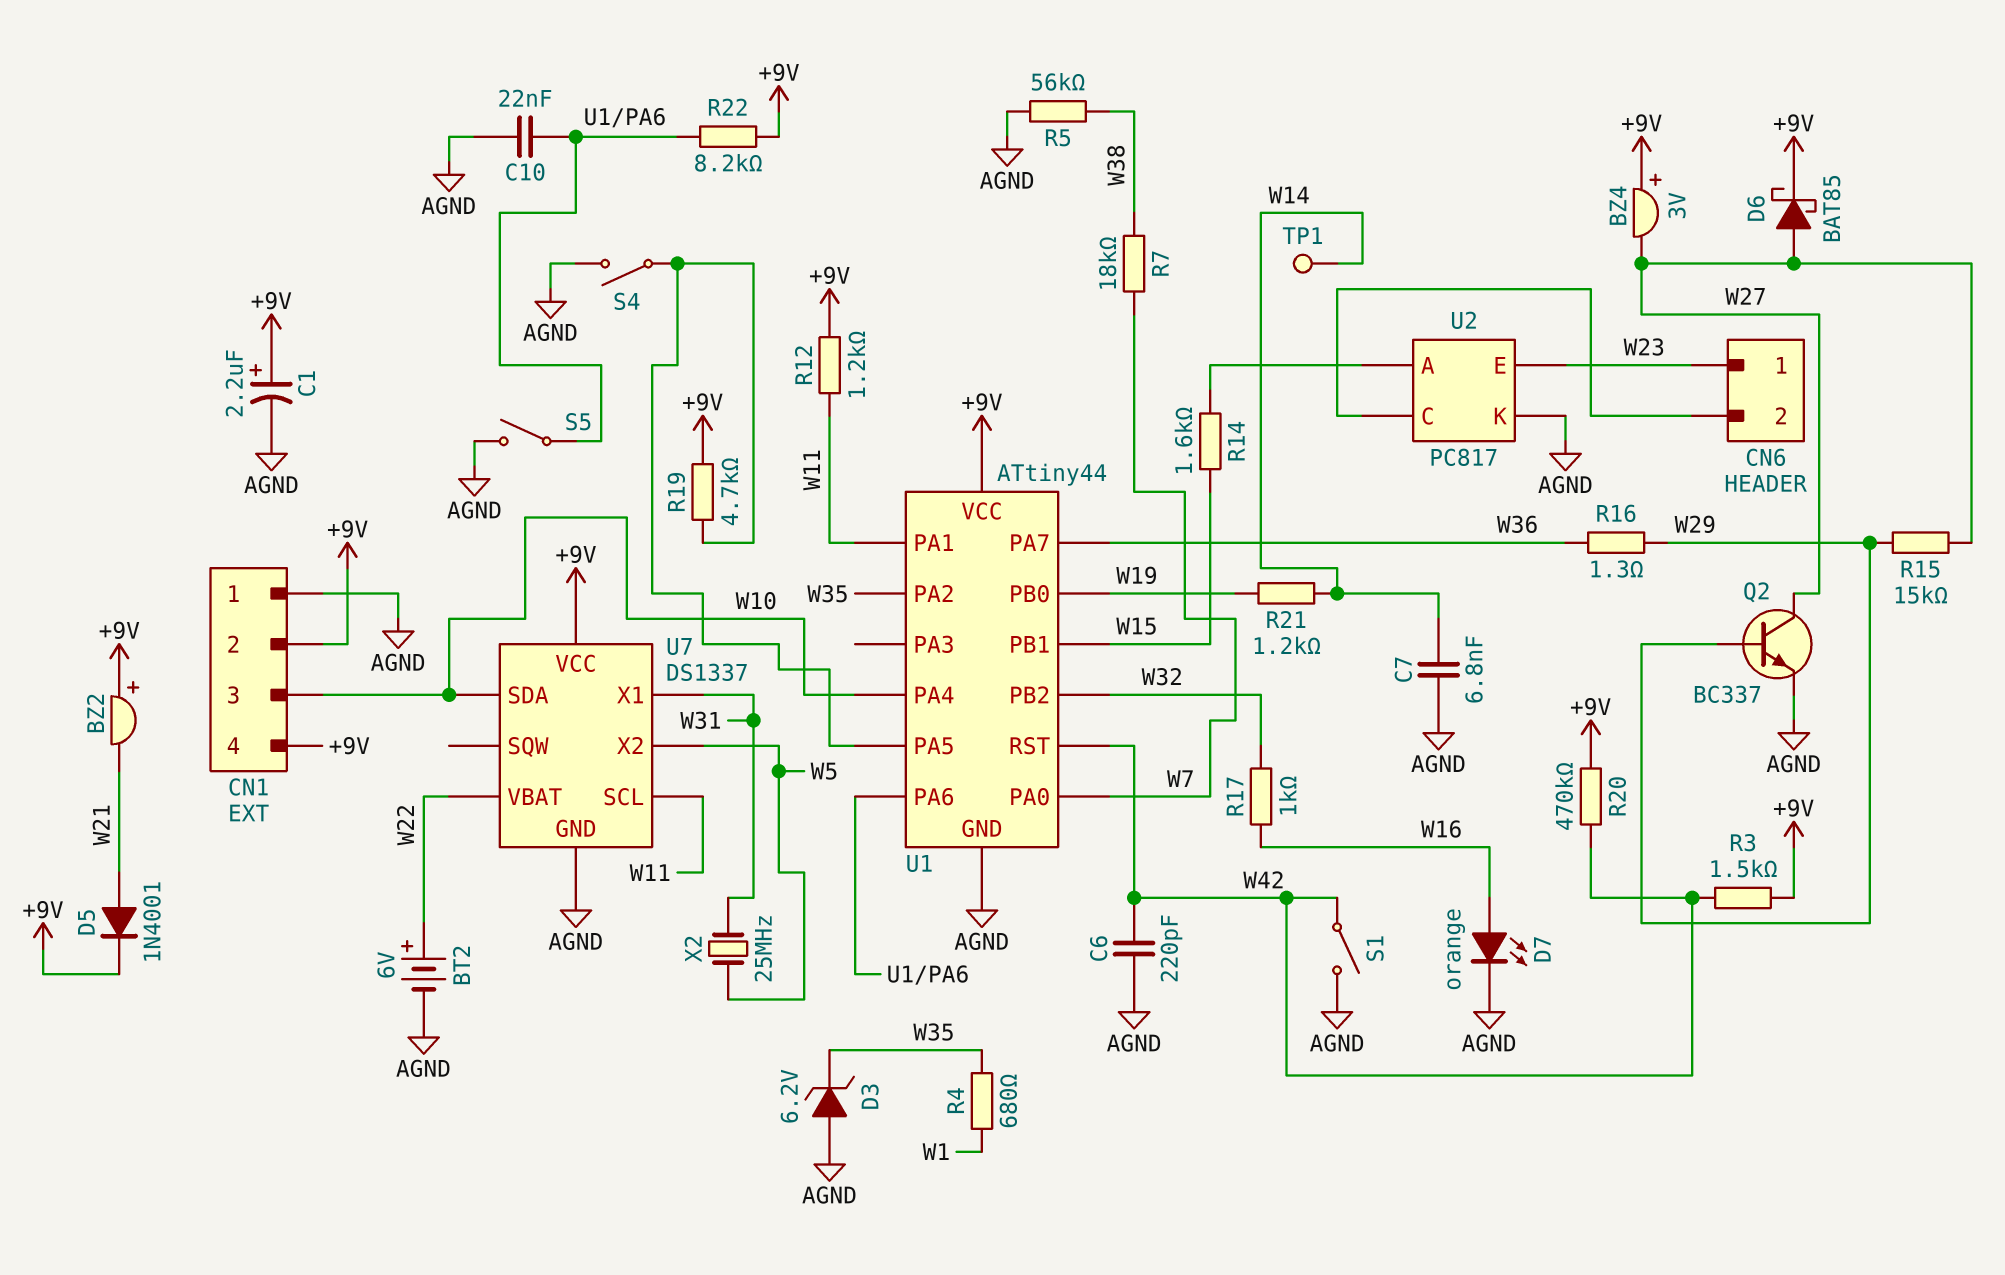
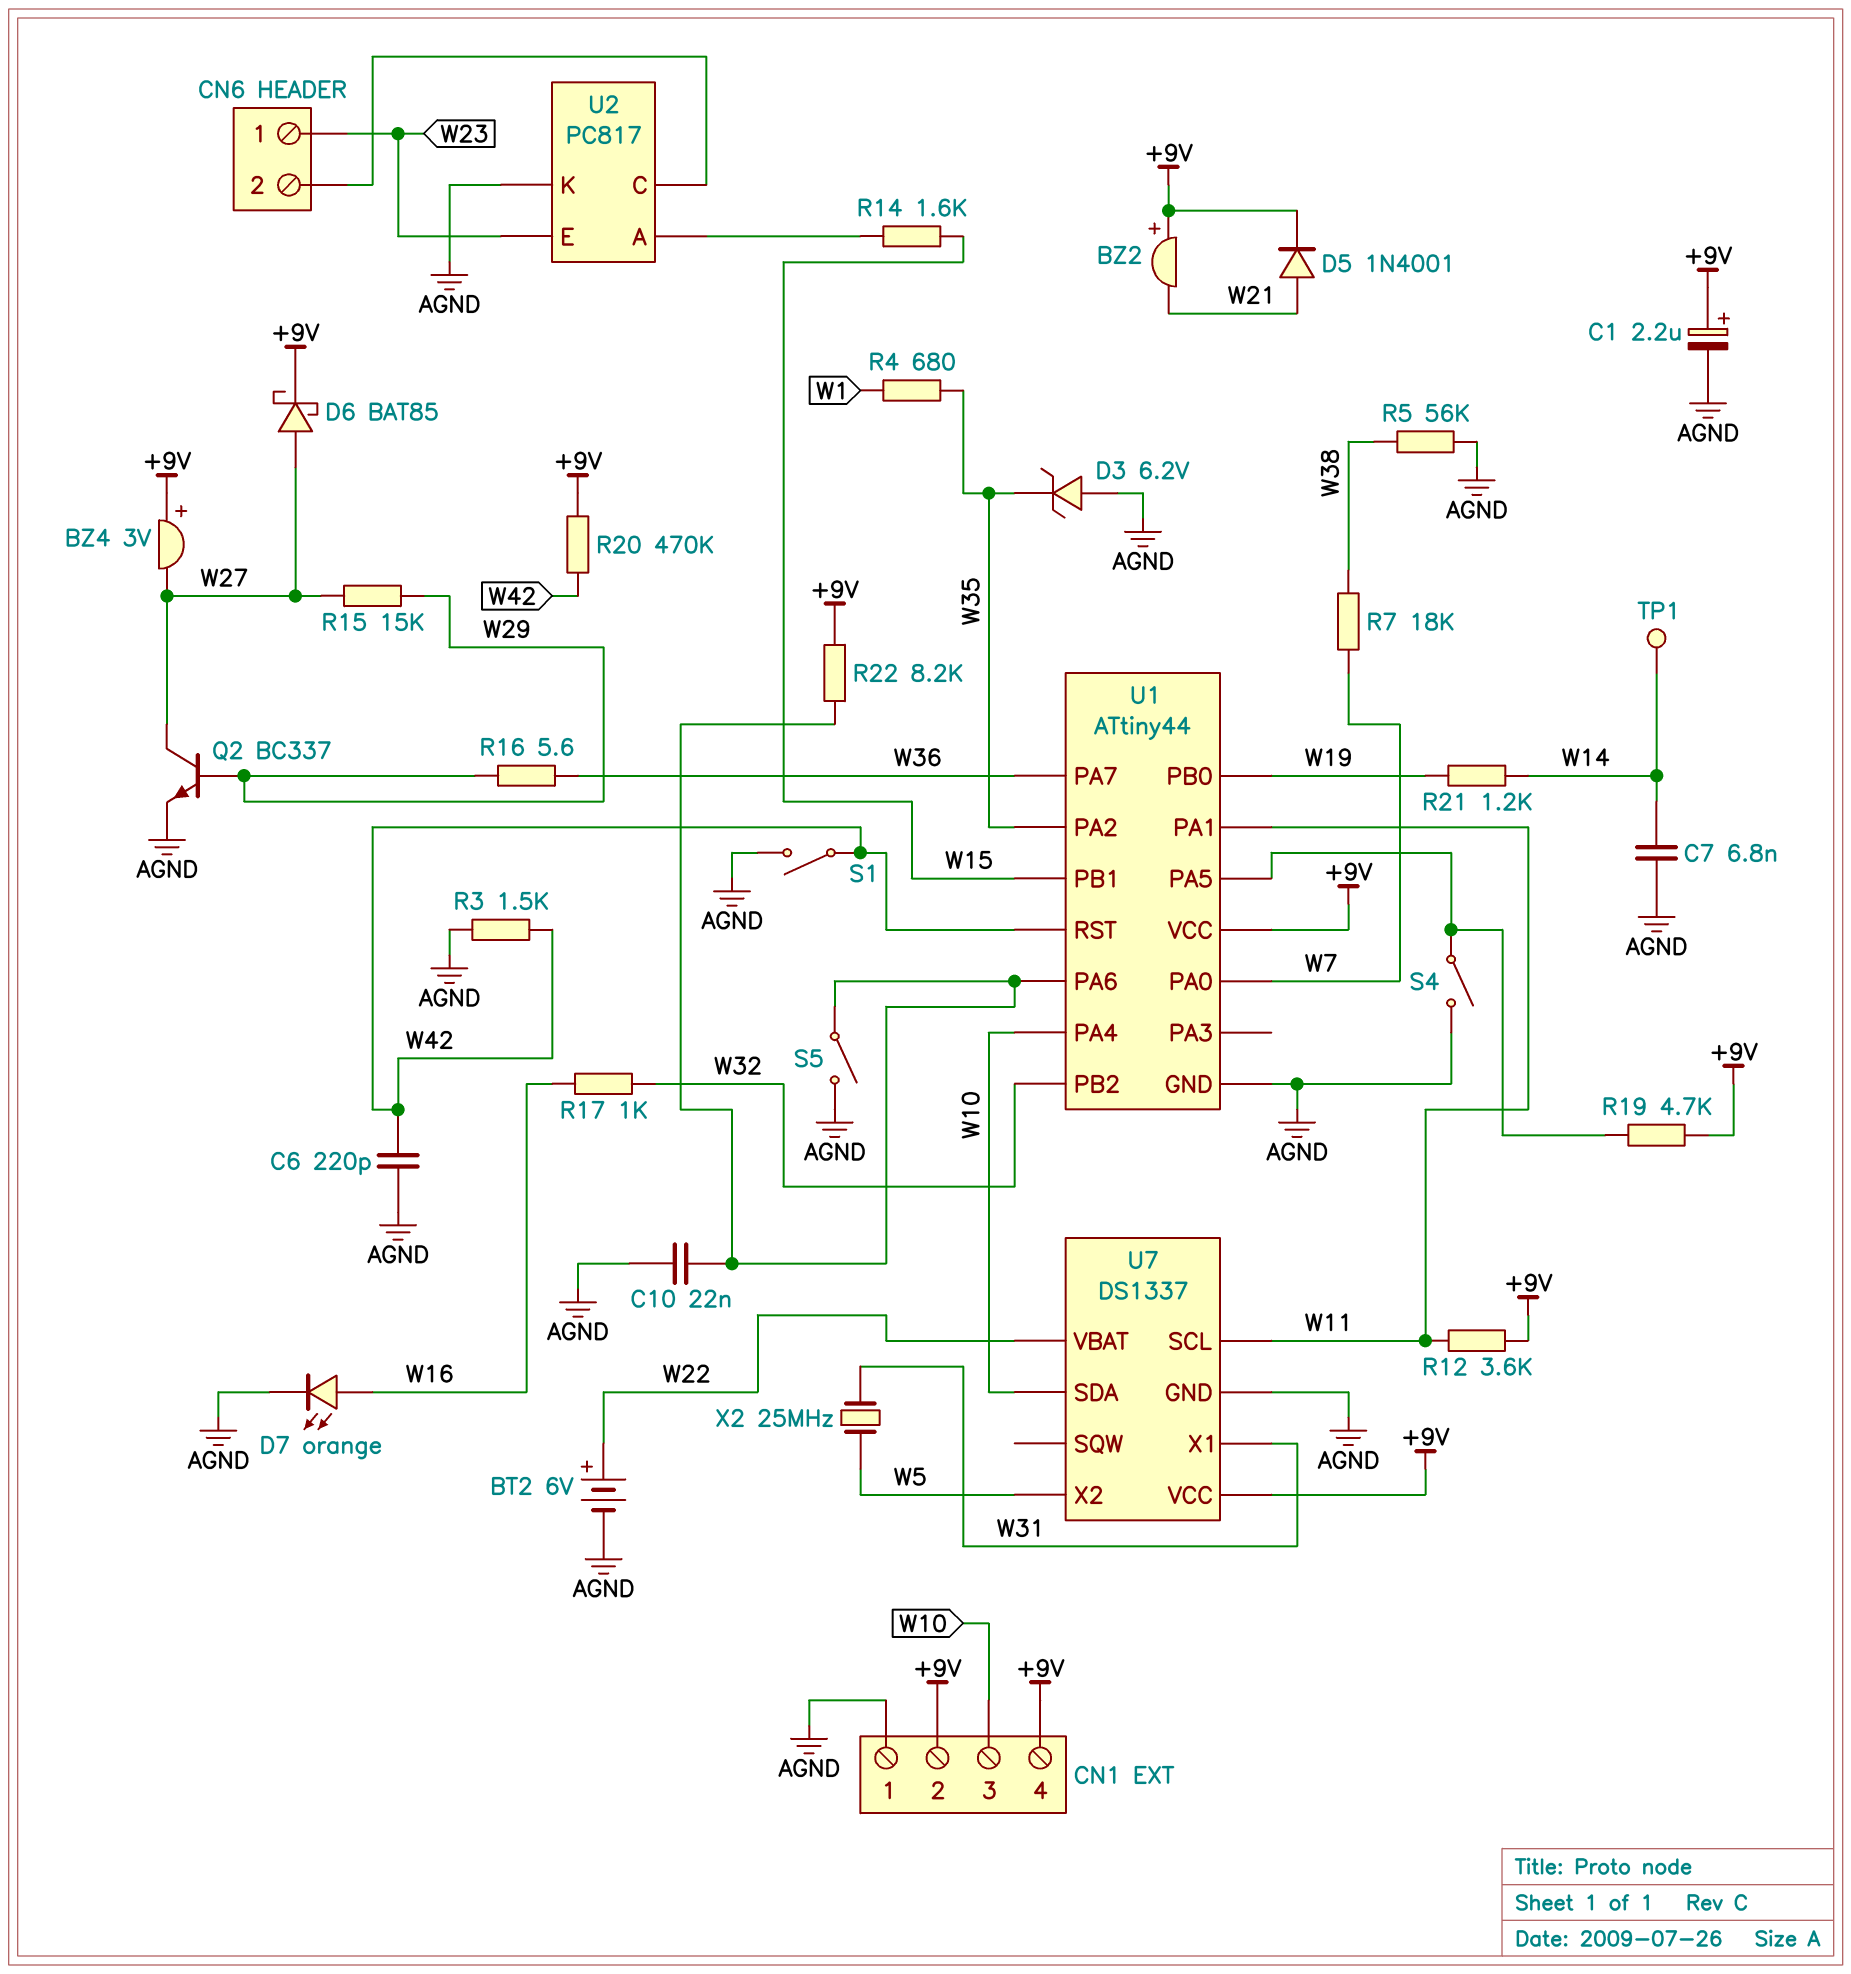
R3: 1.5k (+9V, W42) -> 1.5k (AGND, W42)
R12: 1.2k (+9V, W11) -> 3.6k (+9V, W11)
R16: 1.3 (W29, W36) -> 5.6 (W29, W36)

